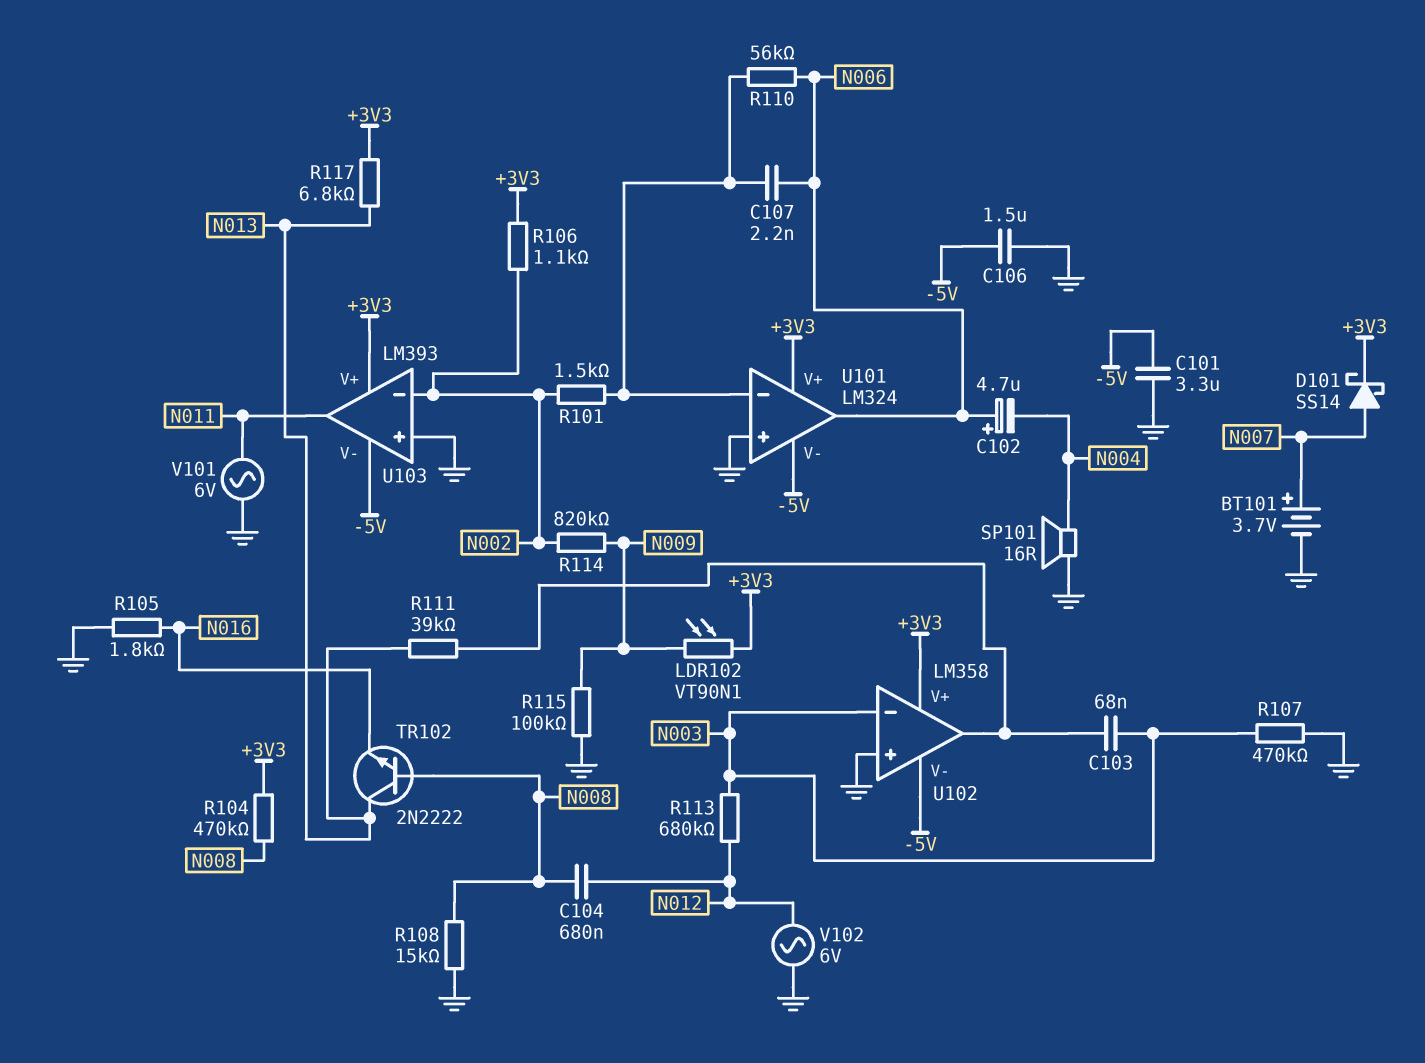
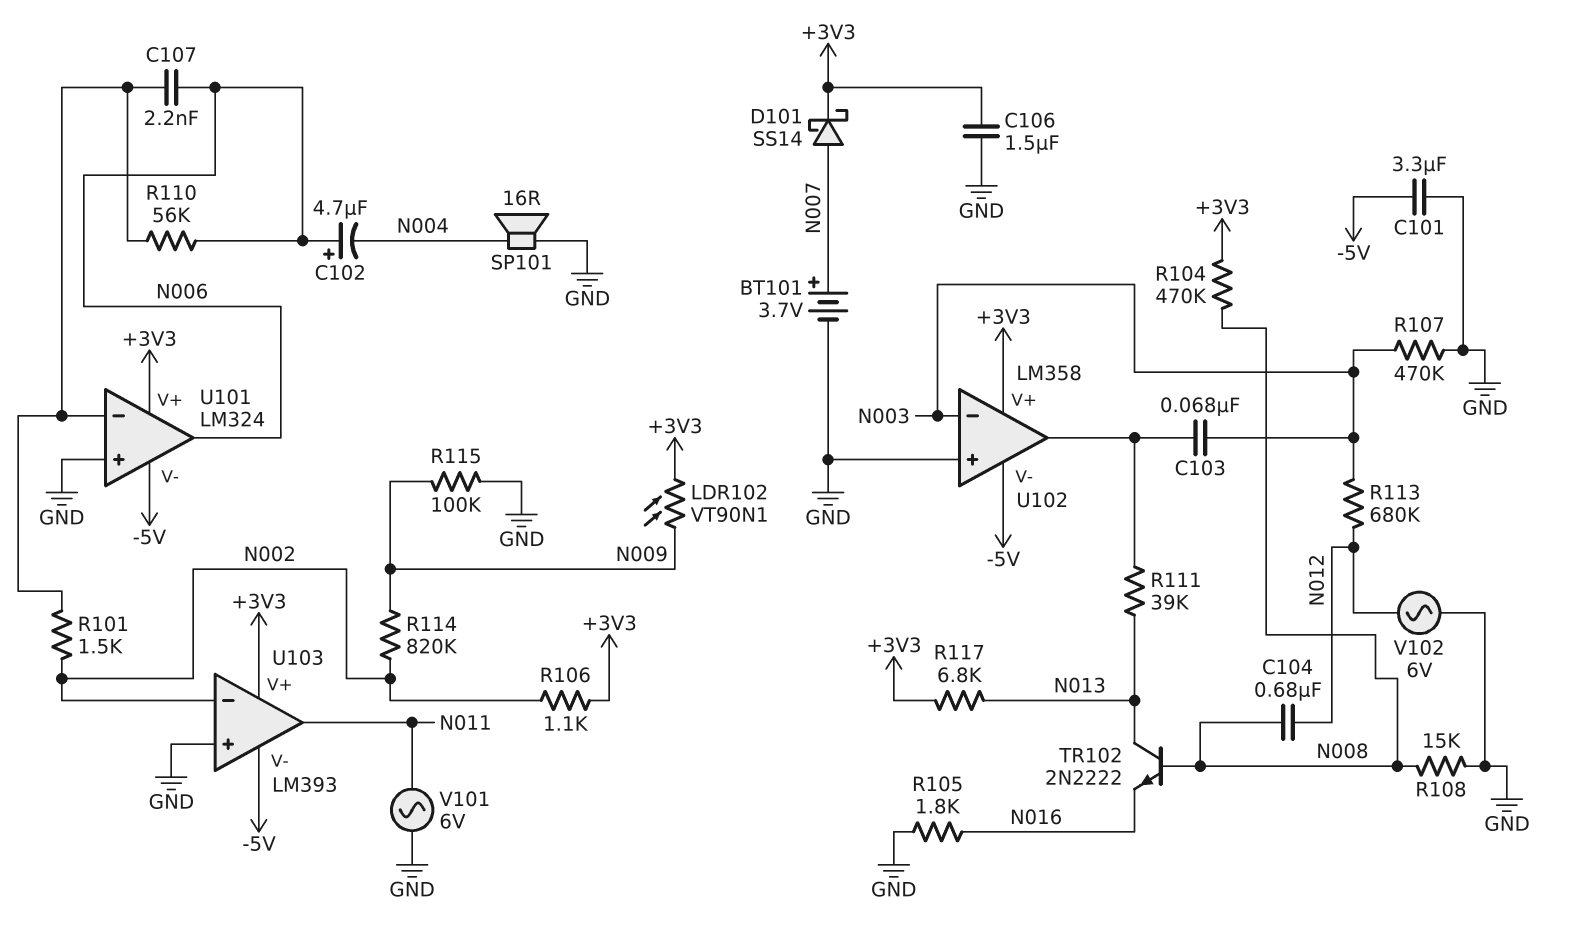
C106: 1.5uF (-5V, GND) -> 1.5uF (+3V3, GND)

